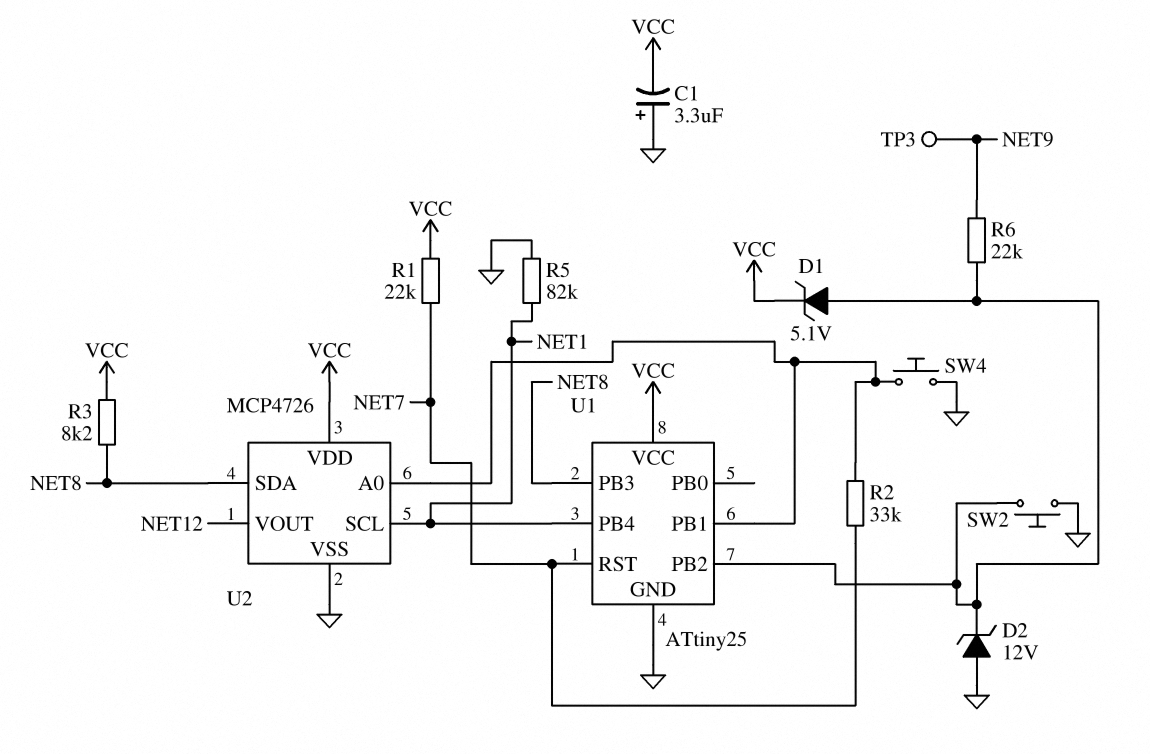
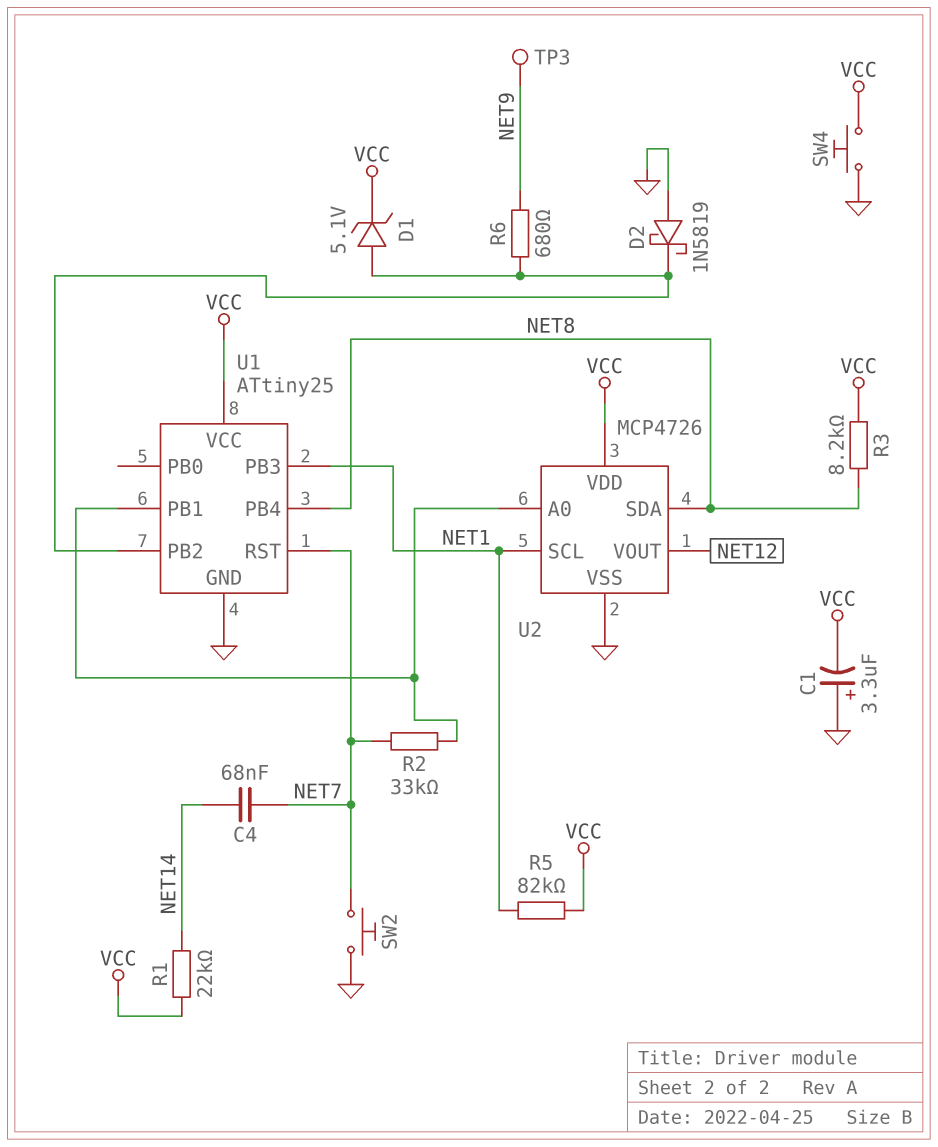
C4: none -> 68nF (NET7, NET14)
D2: zener 12V (A GND, K U1/PB2) -> schottky 1N5819 (A GND, K U1/PB2)
R1: 22k (NET7, VCC) -> 22k (NET14, VCC)
R5: 82k (GND, NET1) -> 82k (NET1, VCC)
R6: 22k (NET9, U1/PB2) -> 680 (NET9, U1/PB2)
SW2: button (GND, U1/PB2) -> button (GND, NET7)
SW4: button (GND, U1/PB1) -> button (GND, VCC)
U1 pin PB3: NET8 -> NET1
U1 pin PB4: NET1 -> NET8

